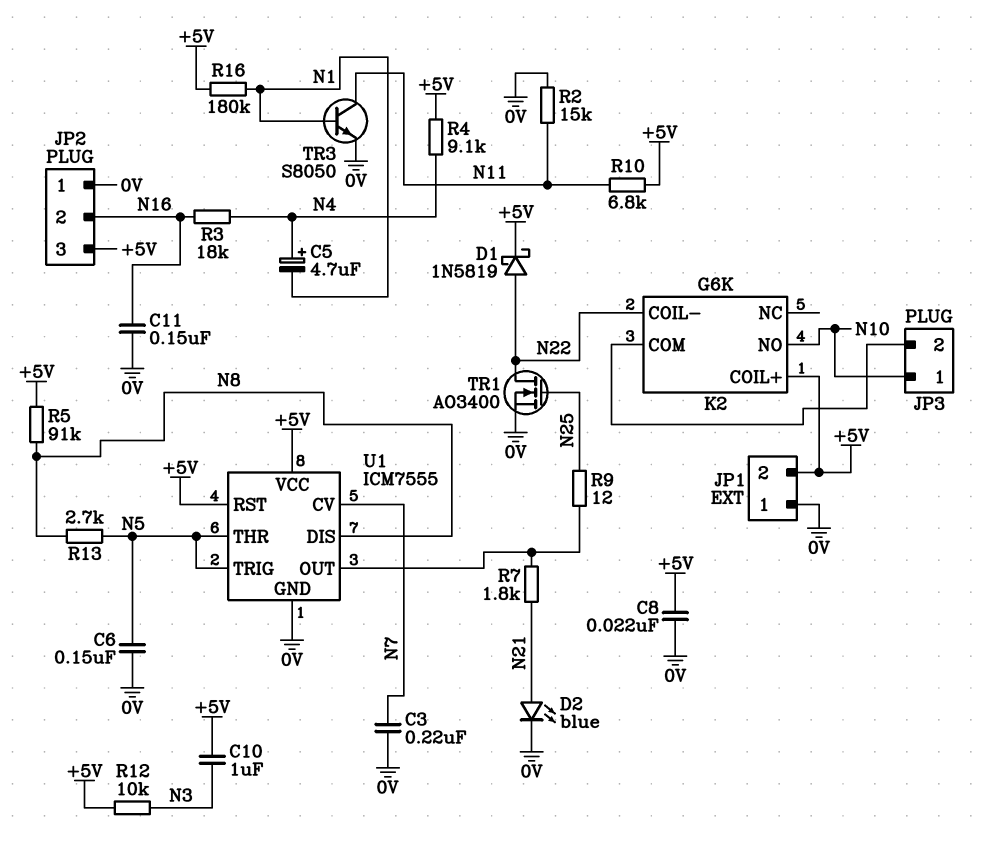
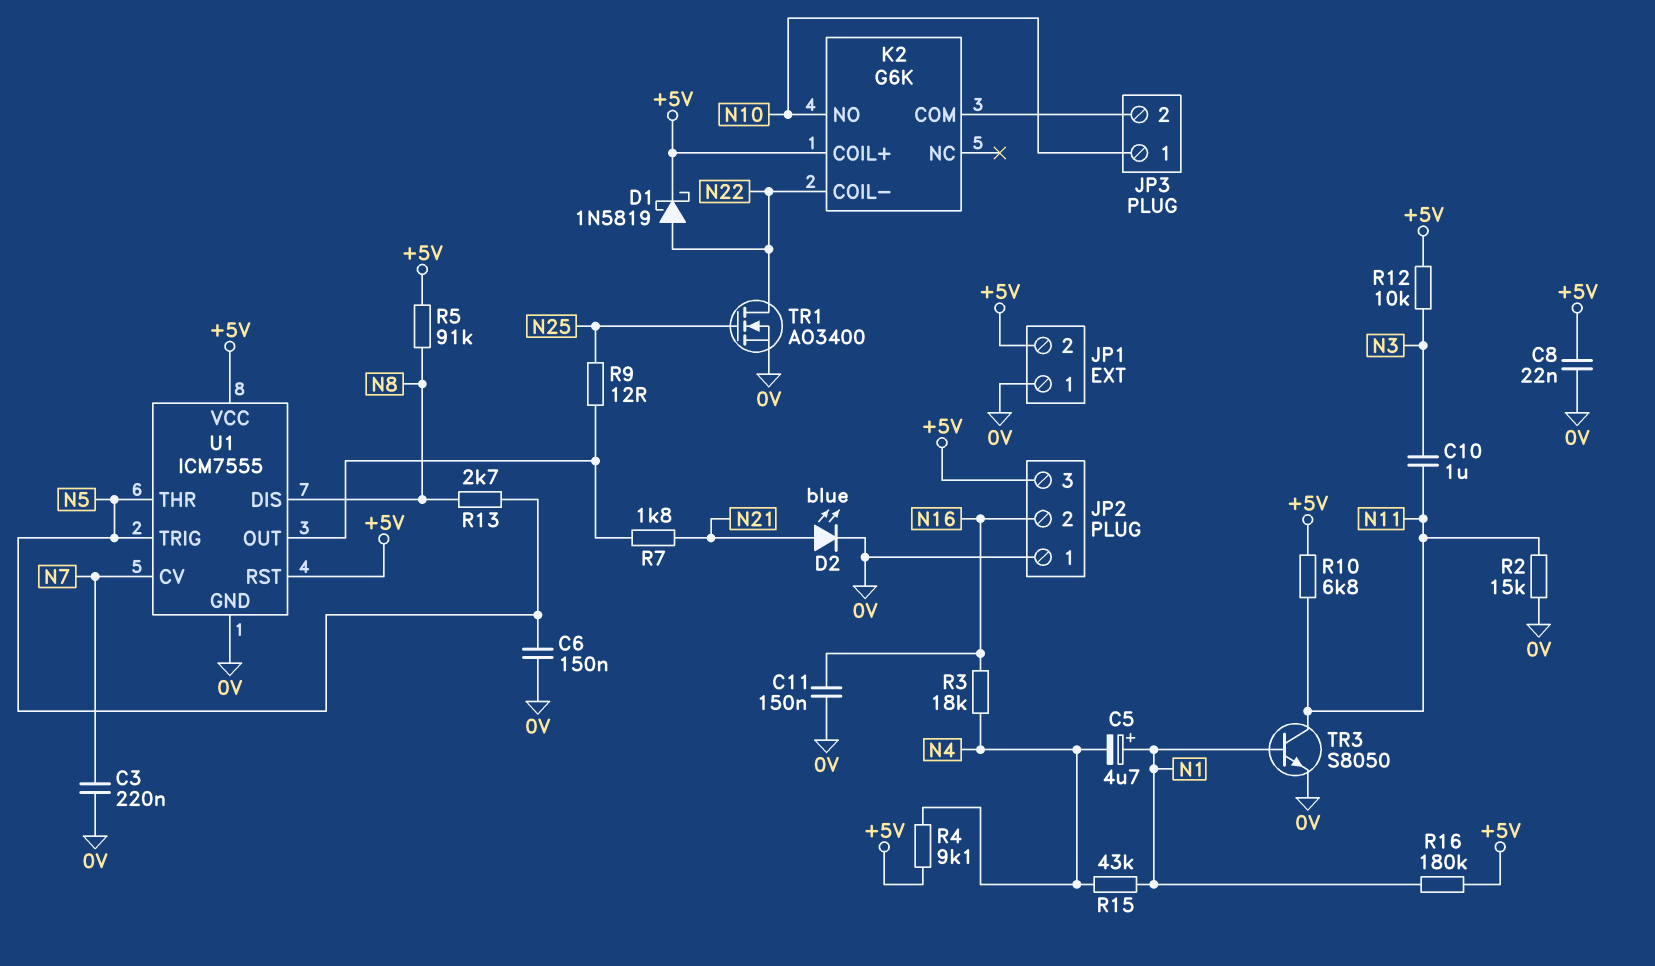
C5: 4.7uF (plus N4, minus N1) -> 4.7uF (plus N1, minus N4)
C10: 1uF (+5V, N3) -> 1uF (N3, N11)
R15: none -> 43k (N1, N4)

